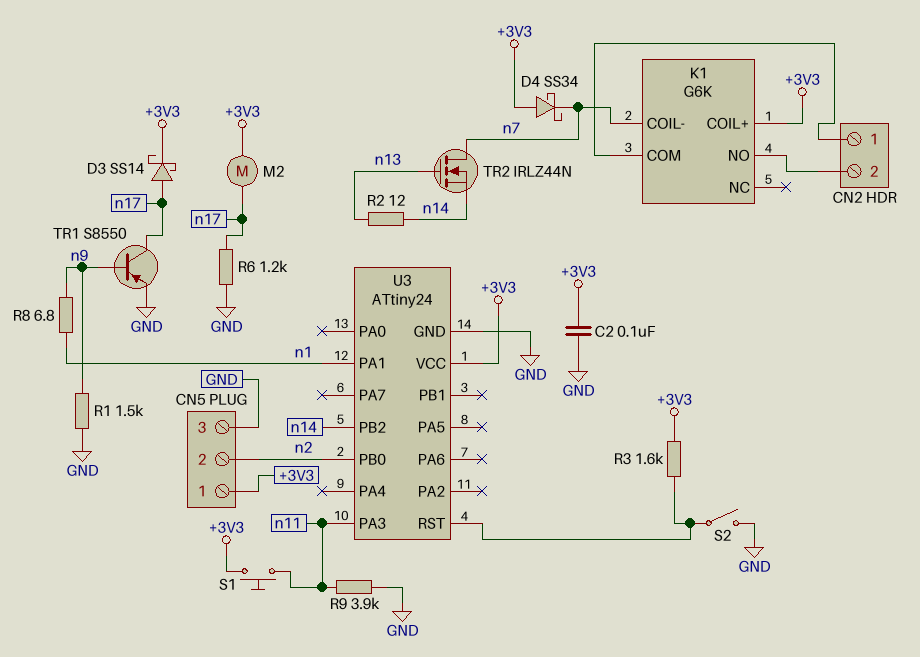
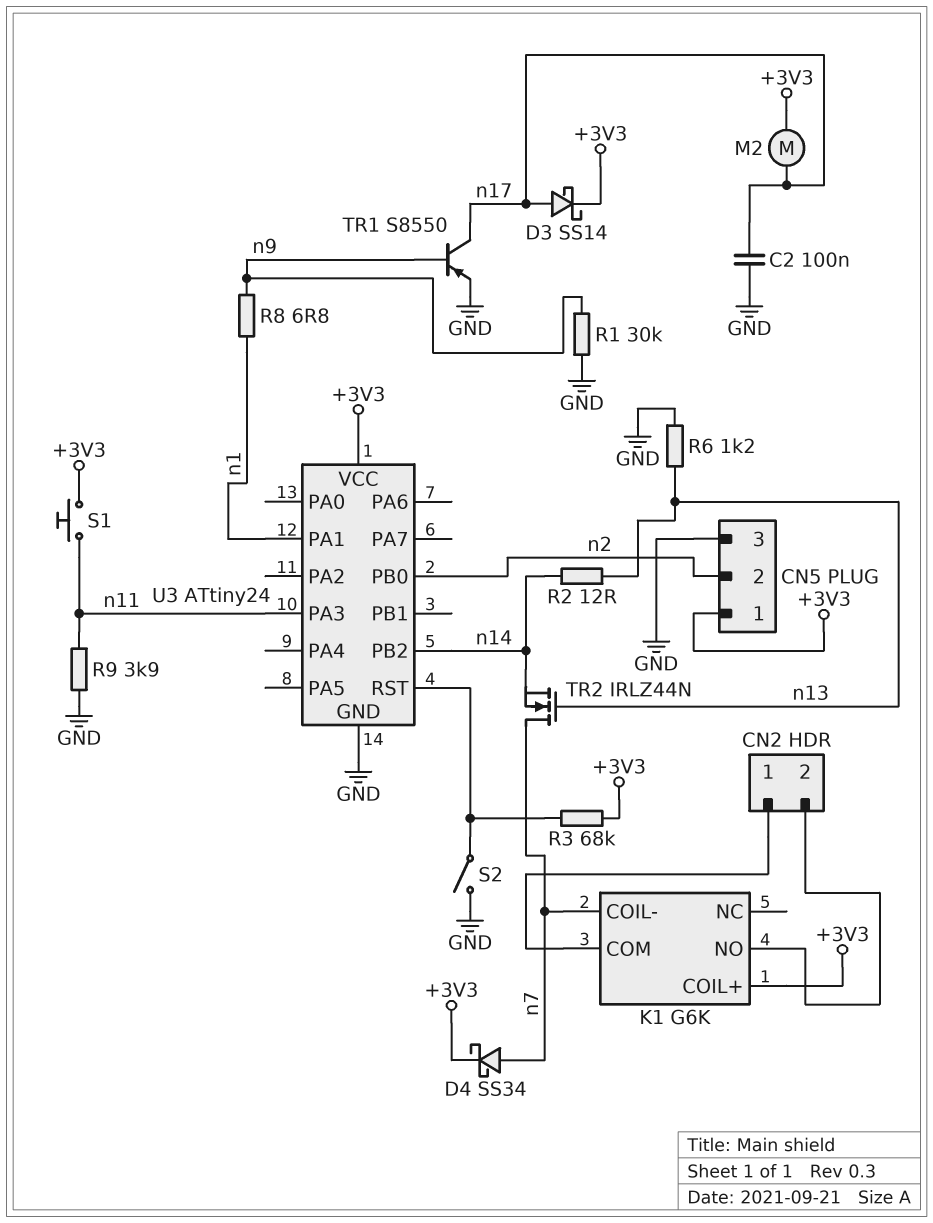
C2: 100nF (+3V3, GND) -> 100nF (GND, n17)
D4: schottky SS34 (A +3V3, K n7) -> schottky SS34 (A n7, K +3V3)
R1: 1.5k (GND, n9) -> 30k (GND, n9)
R3: 1.6k (+3V3, U3/RST) -> 68k (+3V3, U3/RST)
R6: 1.2k (GND, n17) -> 1.2k (GND, n13)

